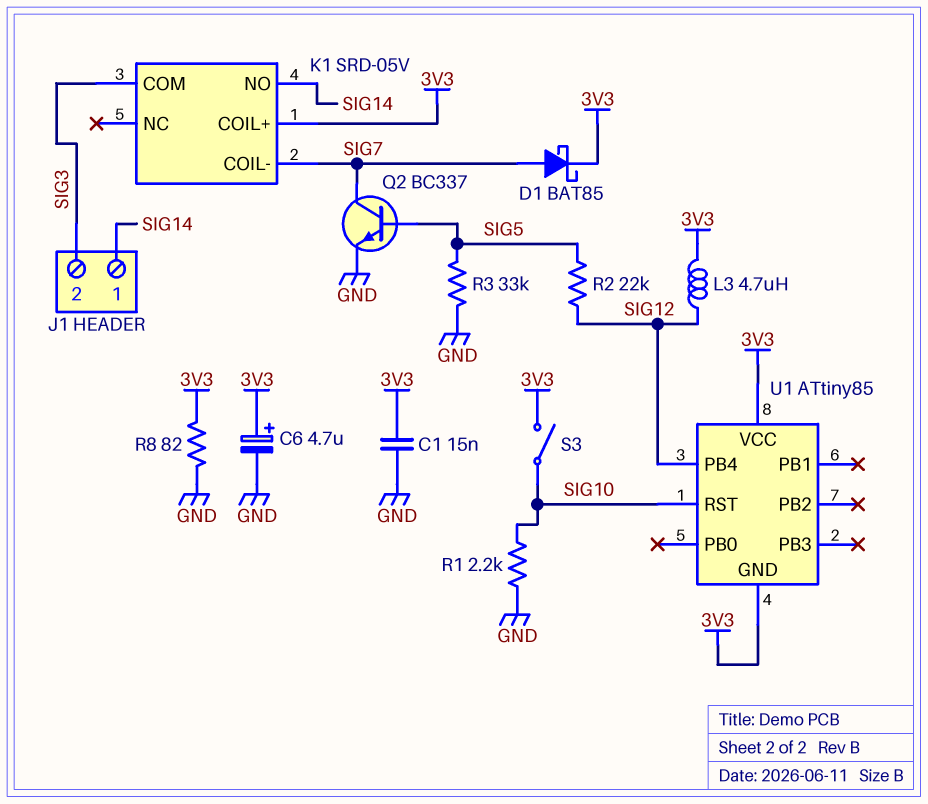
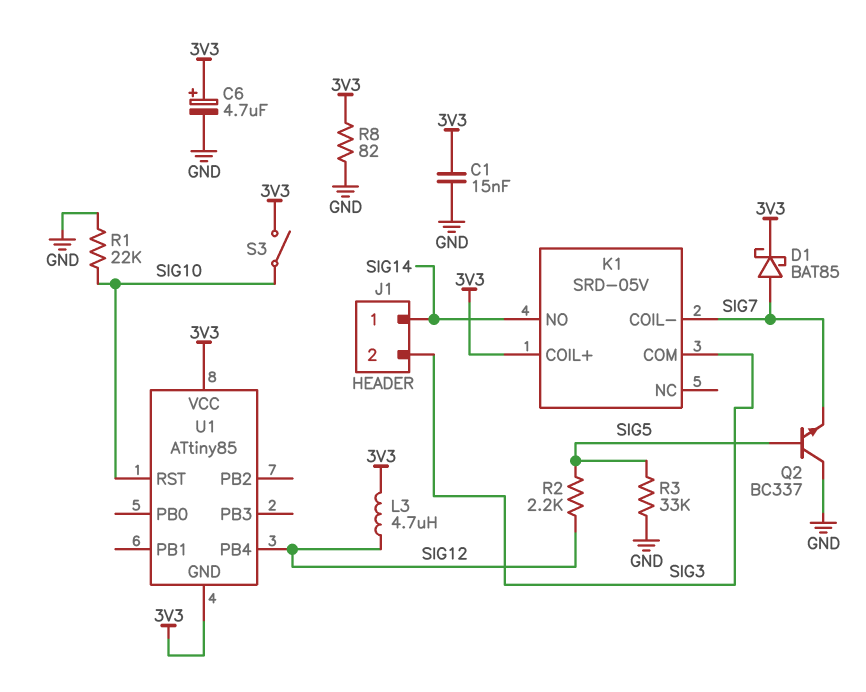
Q2: NPN BC337 (B SIG5, C SIG7, E GND) -> NPN BC337 (B SIG5, C GND, E SIG7)
R1: 2.2k (GND, SIG10) -> 22k (GND, SIG10)
R2: 22k (SIG5, SIG12) -> 2.2k (SIG5, SIG12)

